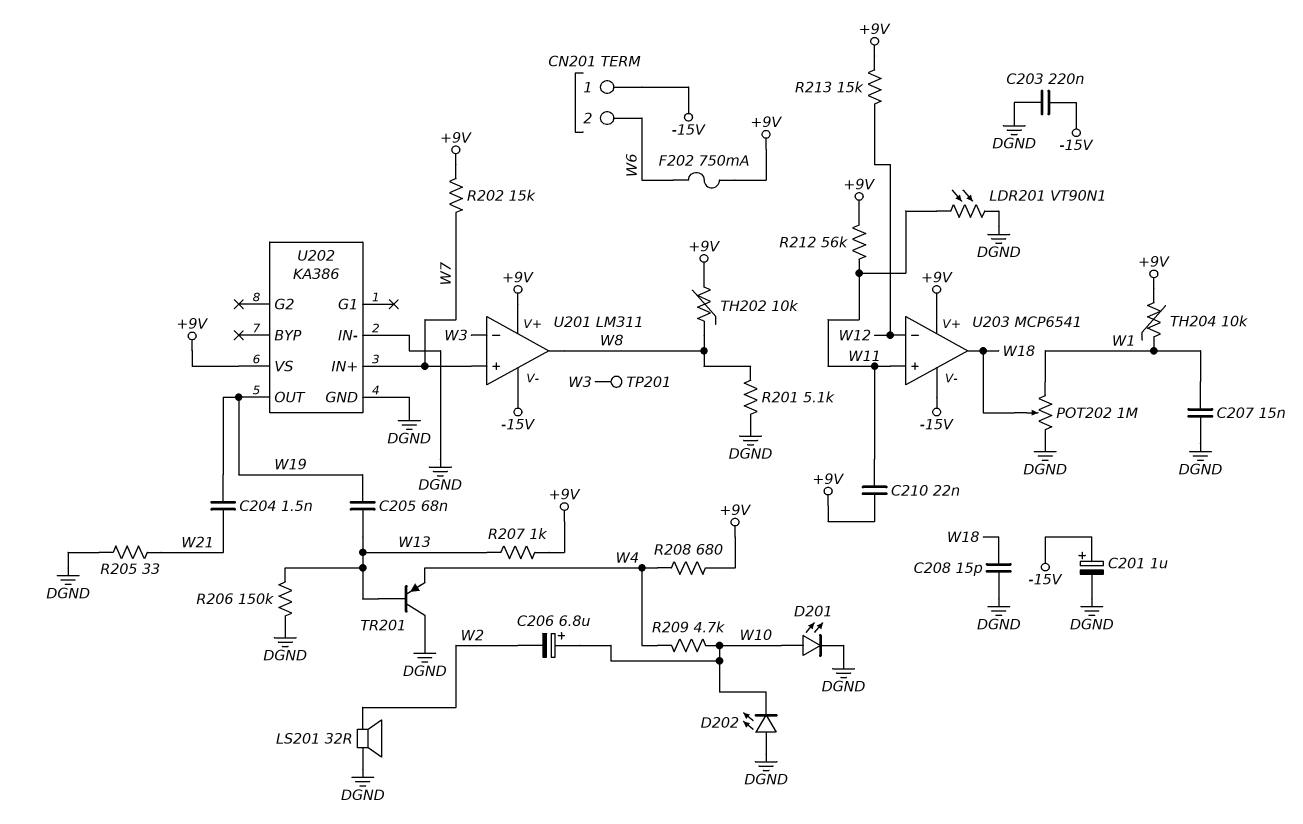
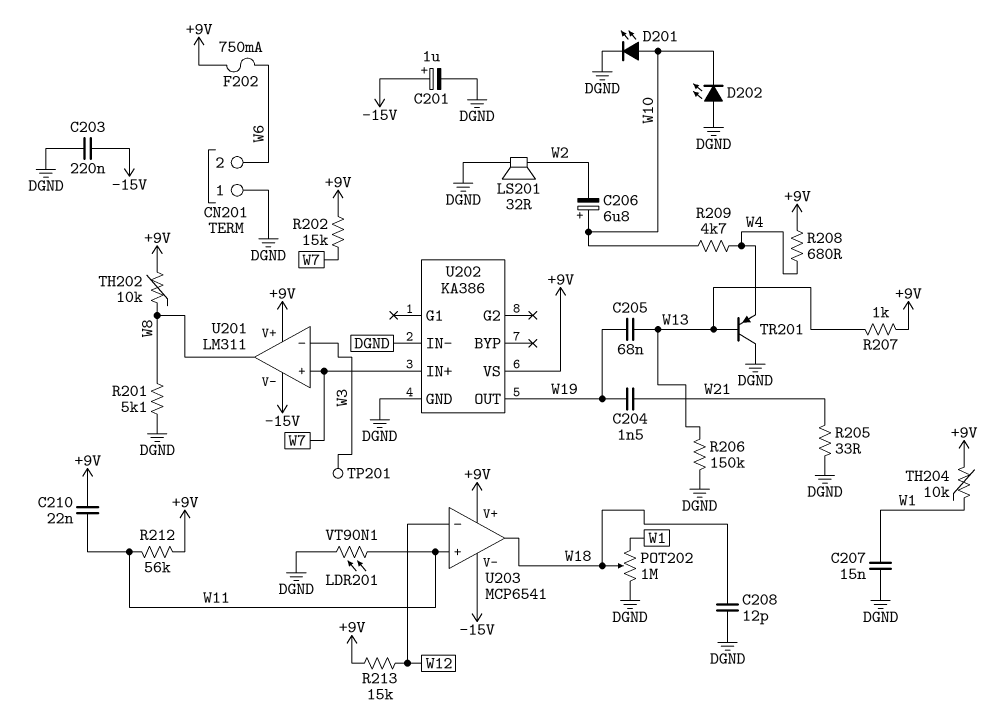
C208: 15pF (DGND, W18) -> 12pF (DGND, W18)
CN201 pin 1: -15V -> DGND

